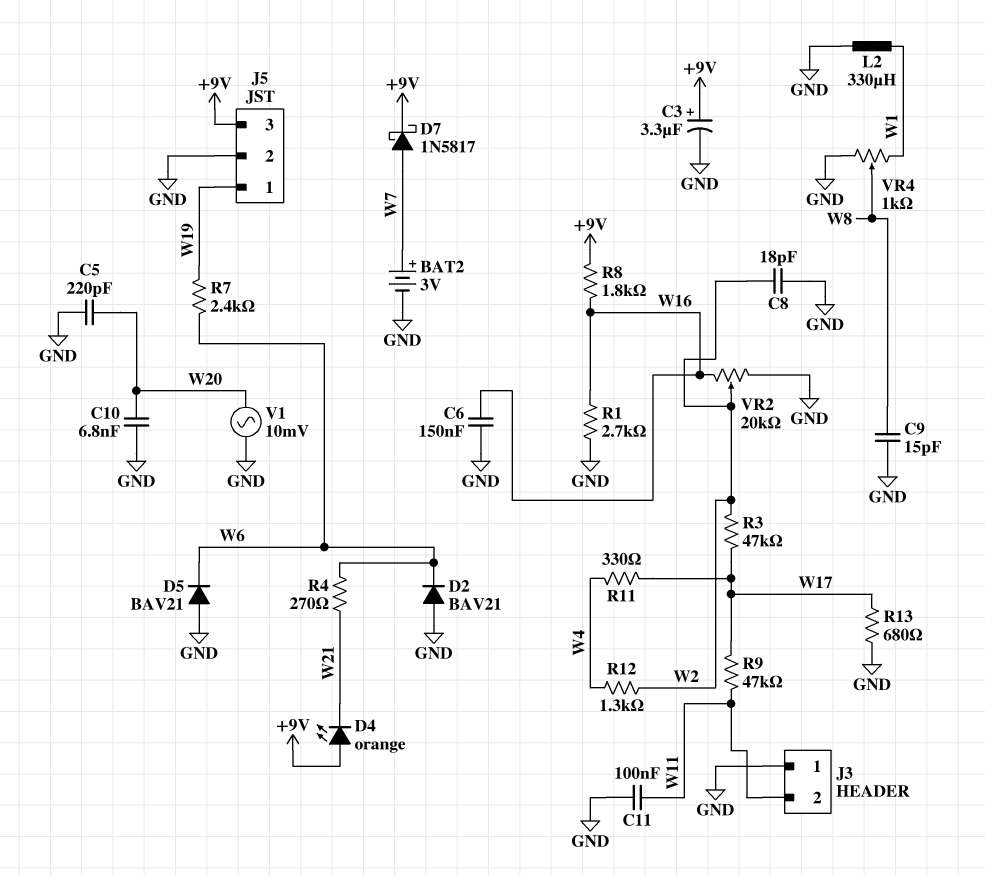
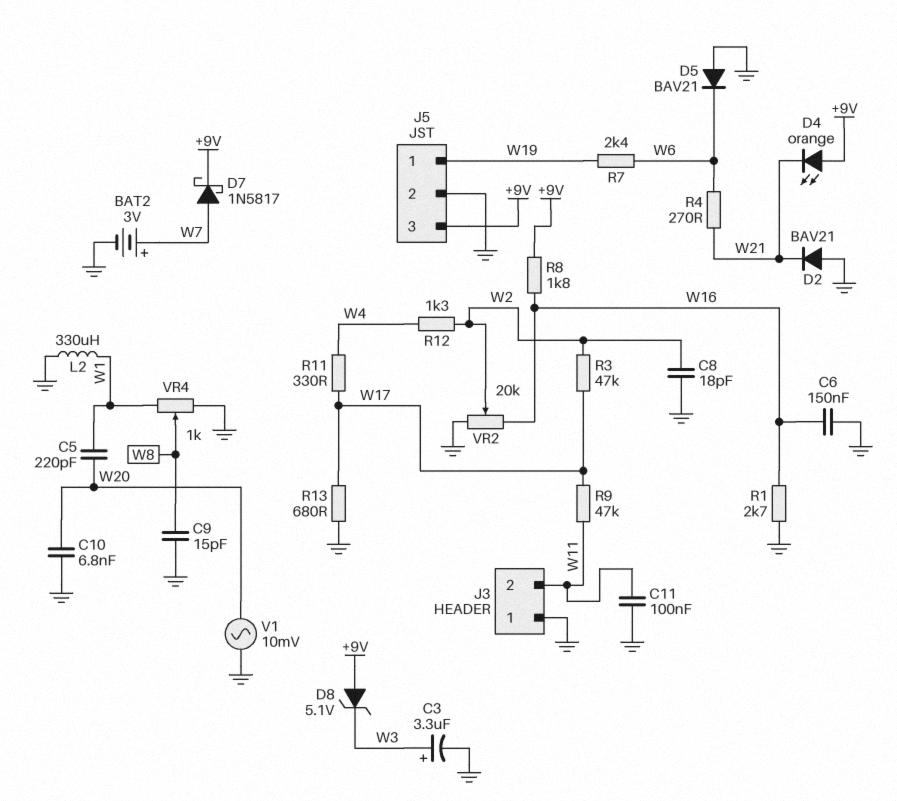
C3: 3.3uF (plus +9V, minus GND) -> 3.3uF (plus W3, minus GND)
C5: 220pF (GND, W20) -> 220pF (W1, W20)
D2: diode BAV21 (A GND, K W6) -> diode BAV21 (A GND, K W21)
D8: none -> zener 5.1V (A +9V, K W3)

